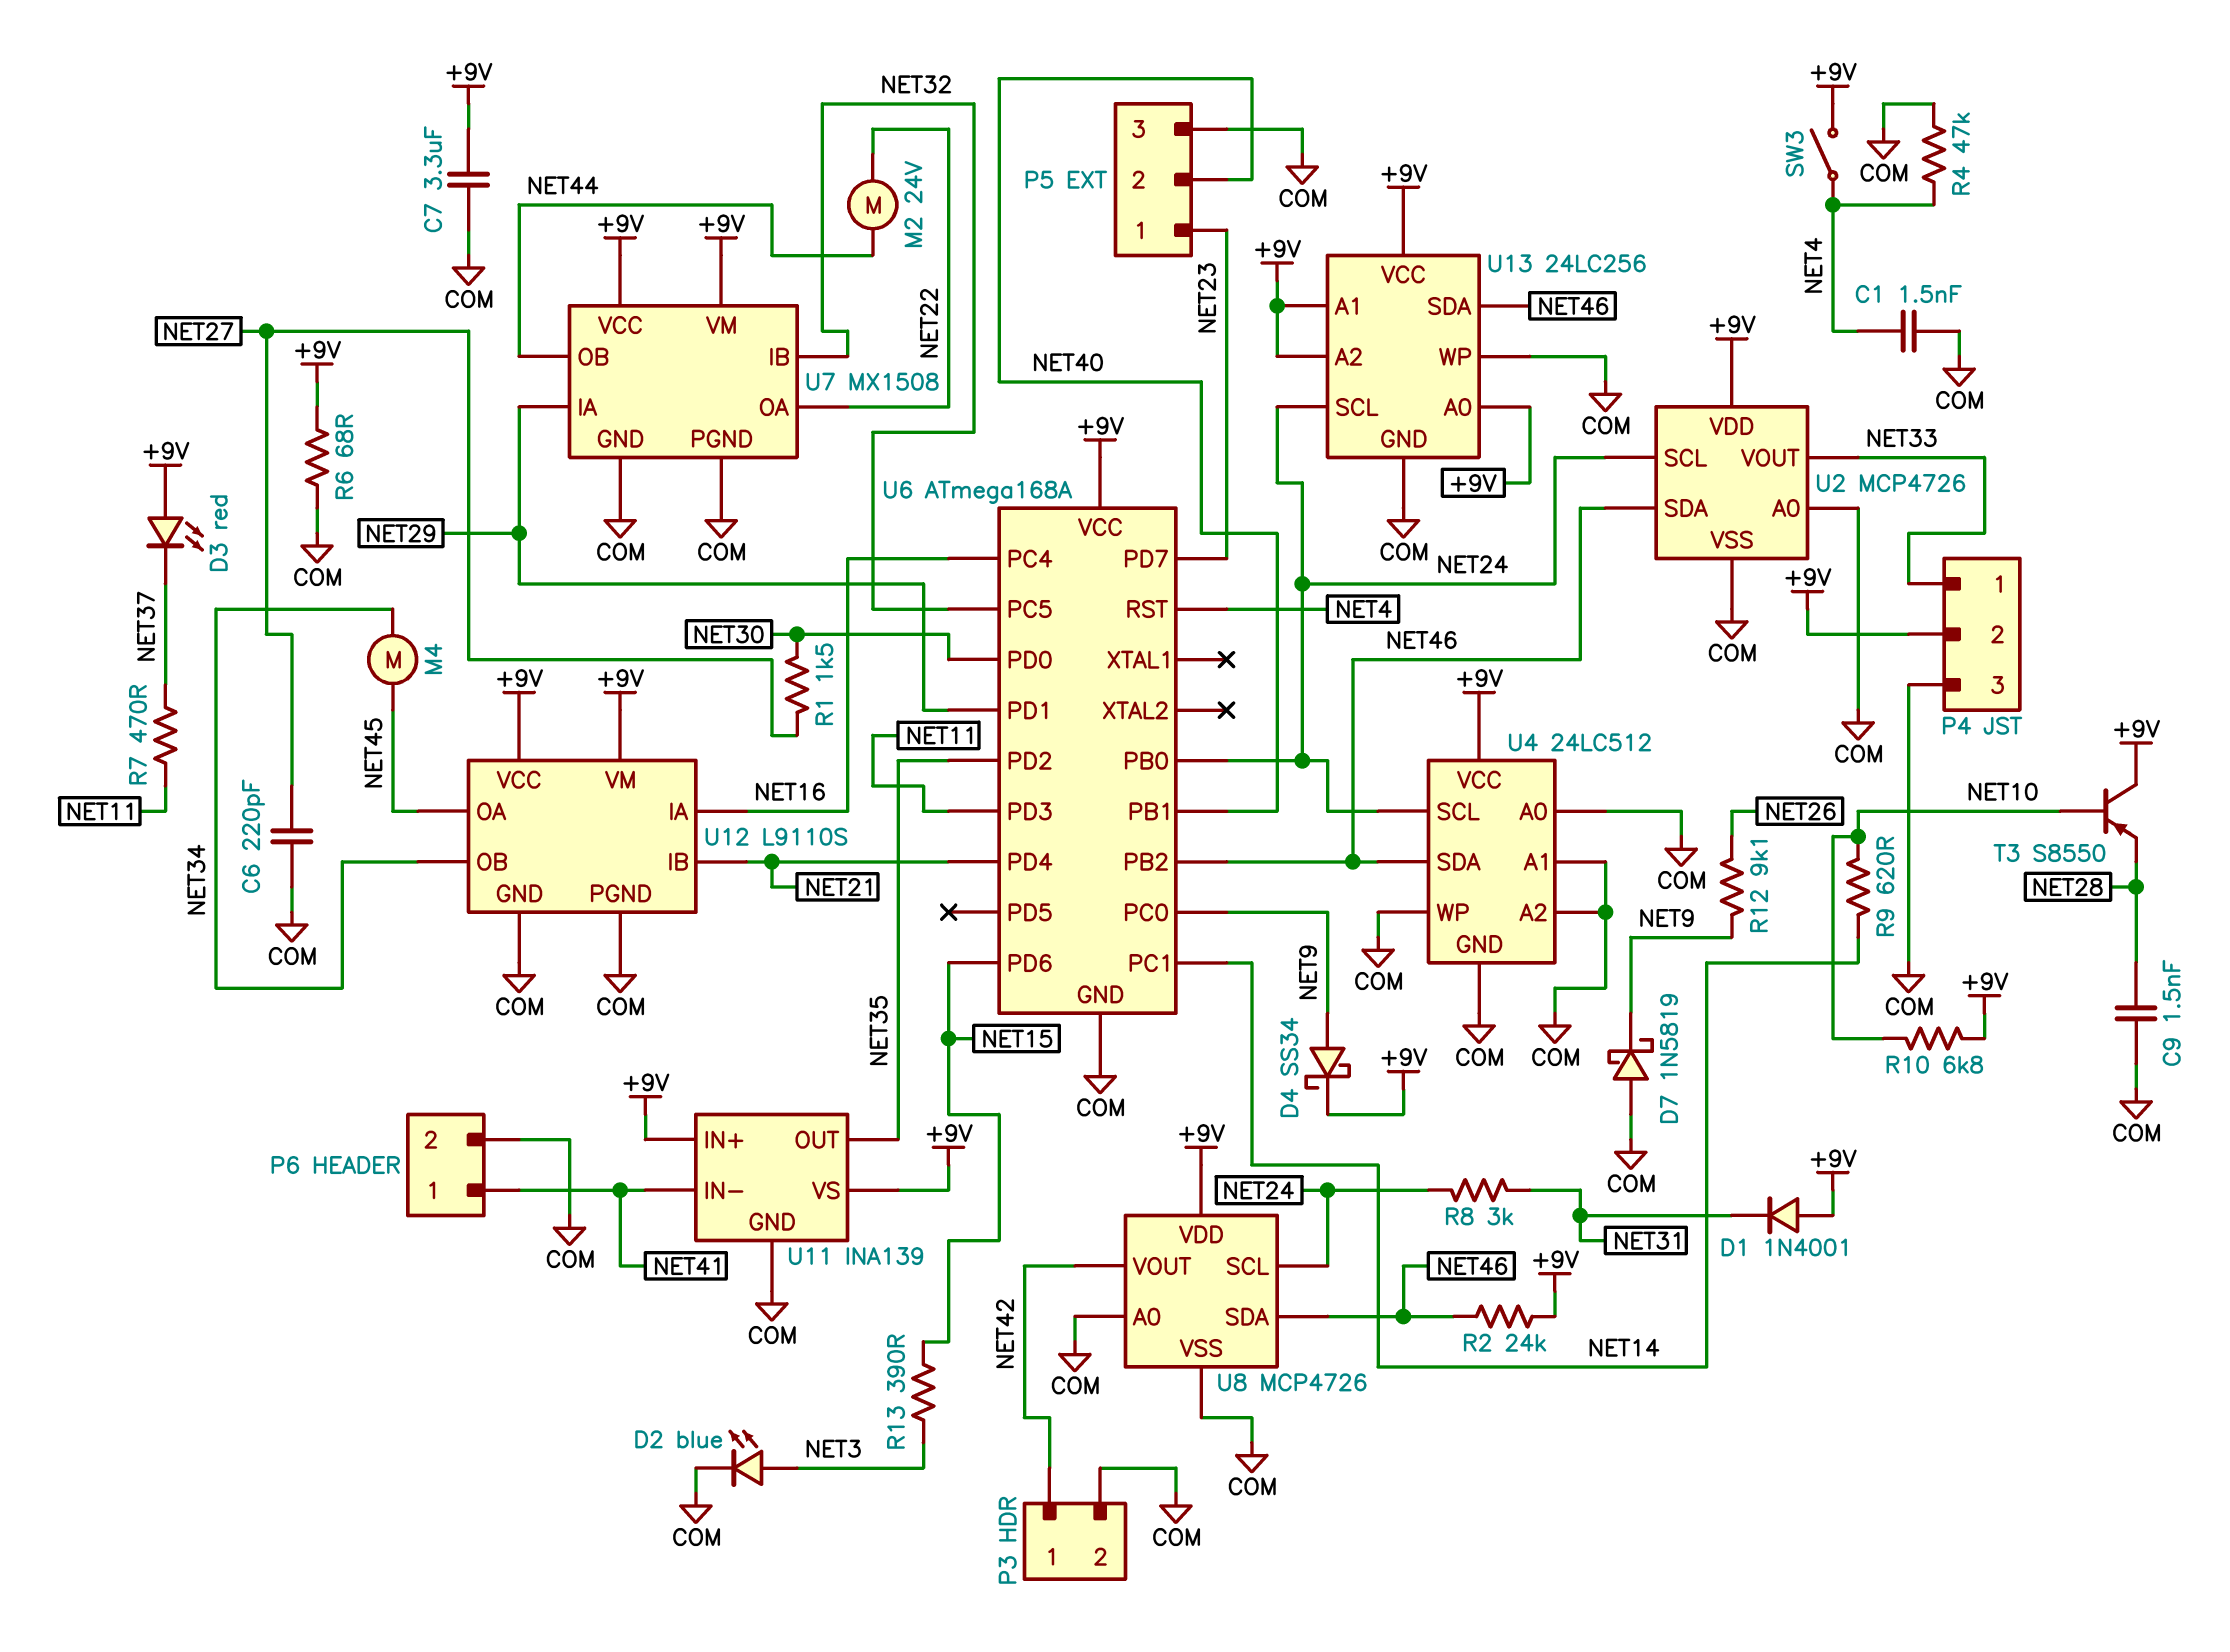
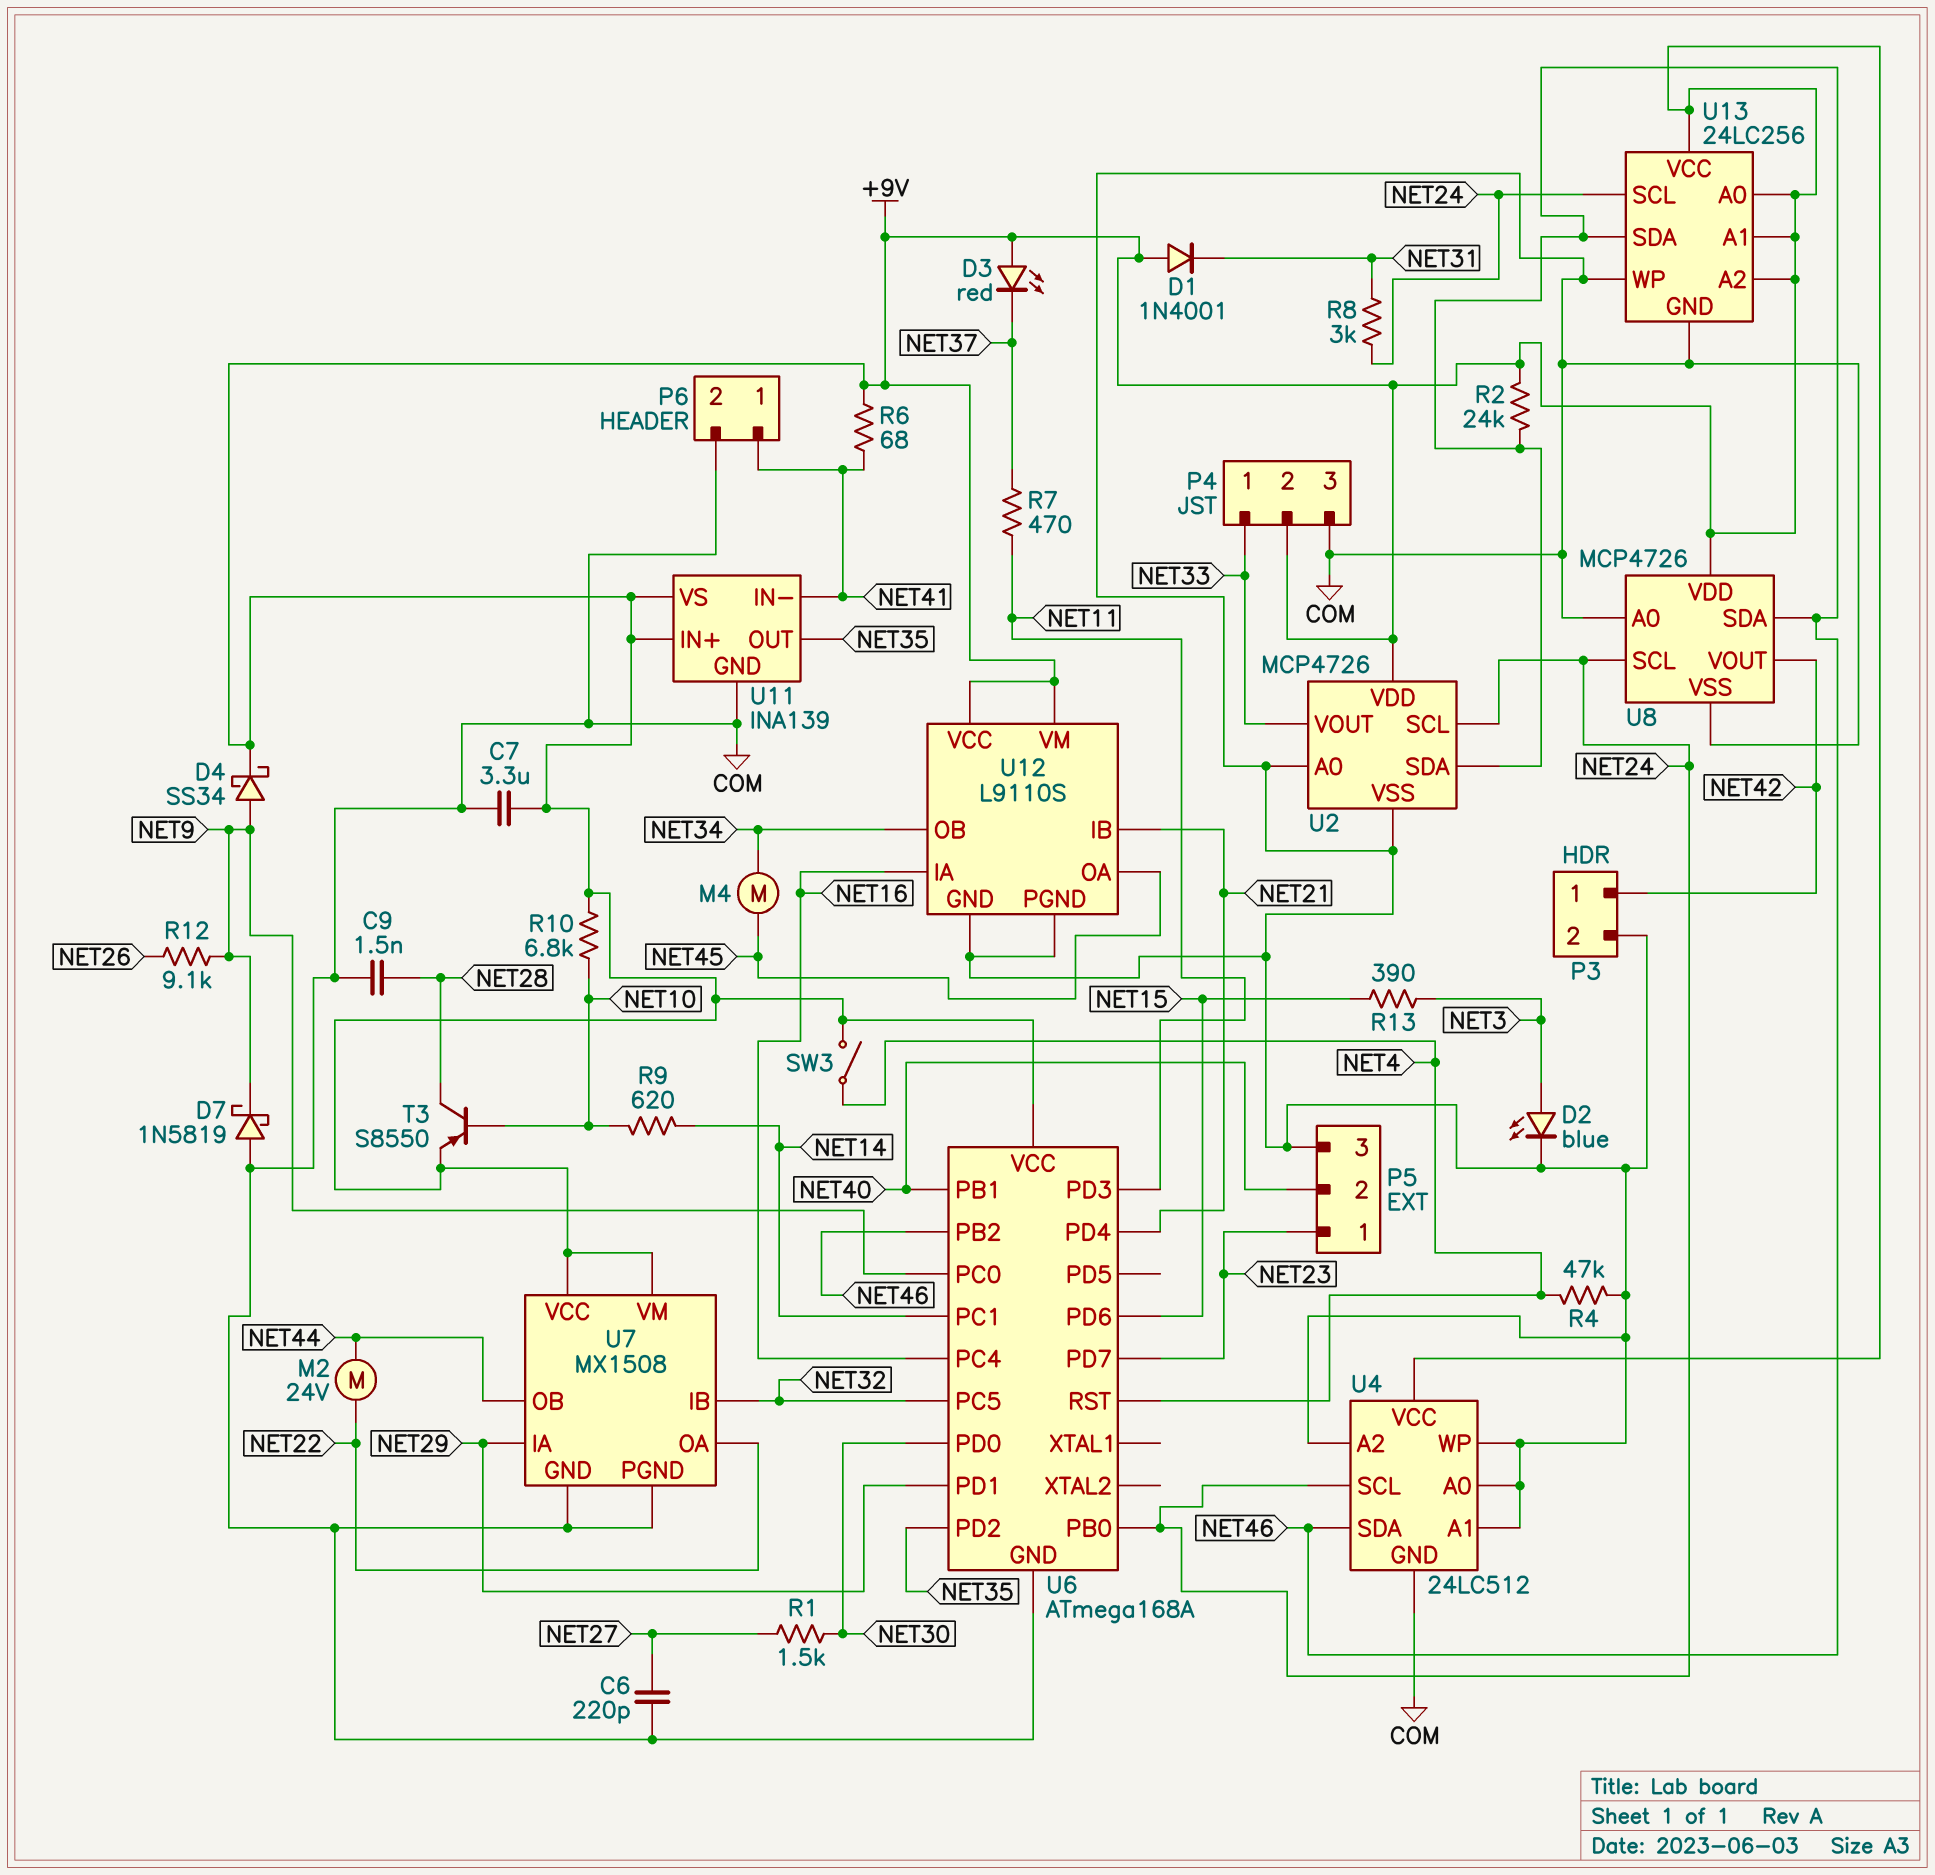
C1: 1.5nF (COM, NET4) -> none
R6: 68 (+9V, COM) -> 68 (+9V, NET41)
T3: PNP S8550 (B NET10, C +9V, E NET28) -> PNP S8550 (B NET10, C NET28, E +9V)

